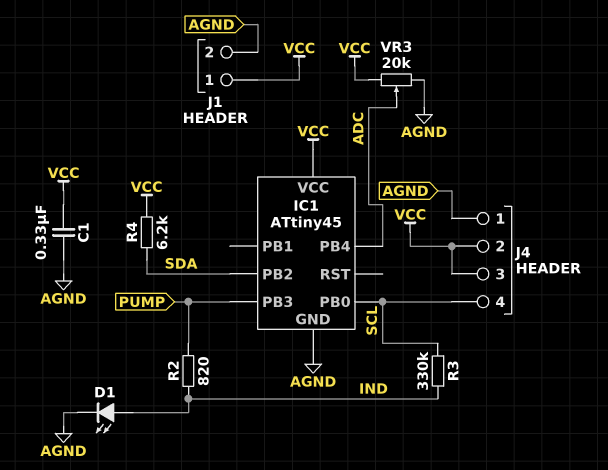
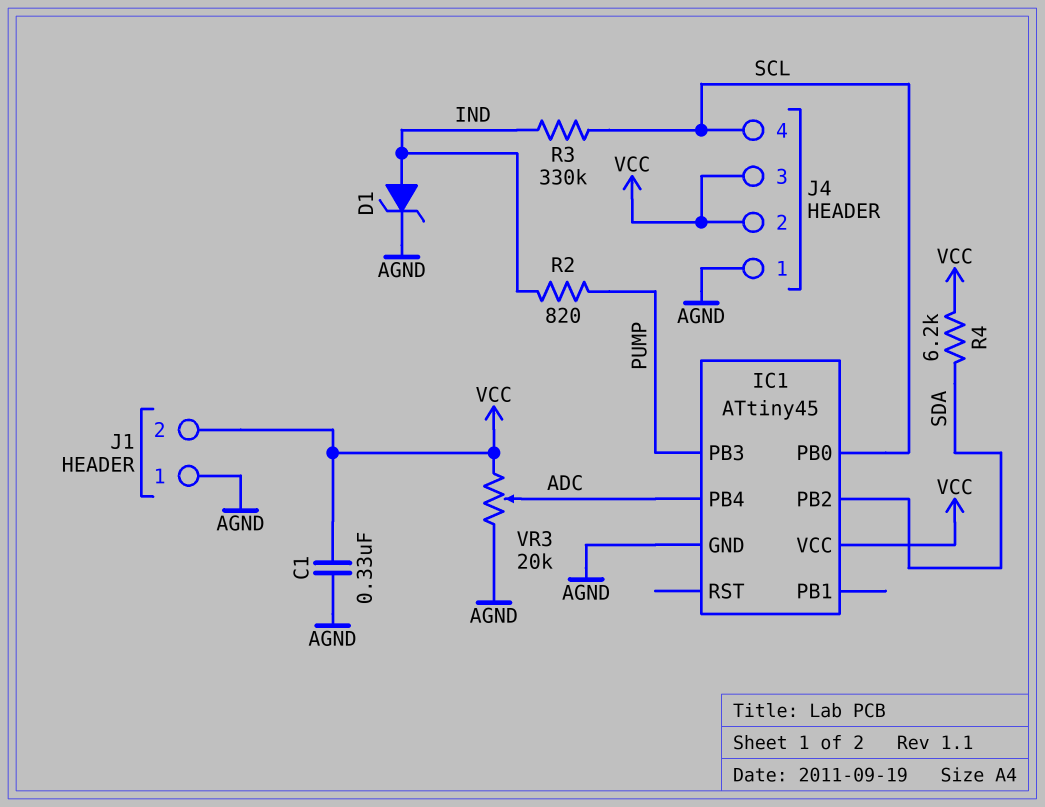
D1: LED (A IND, K AGND) -> zener (A IND, K AGND)
J1 pin 1: VCC -> AGND
J1 pin 2: AGND -> VCC

